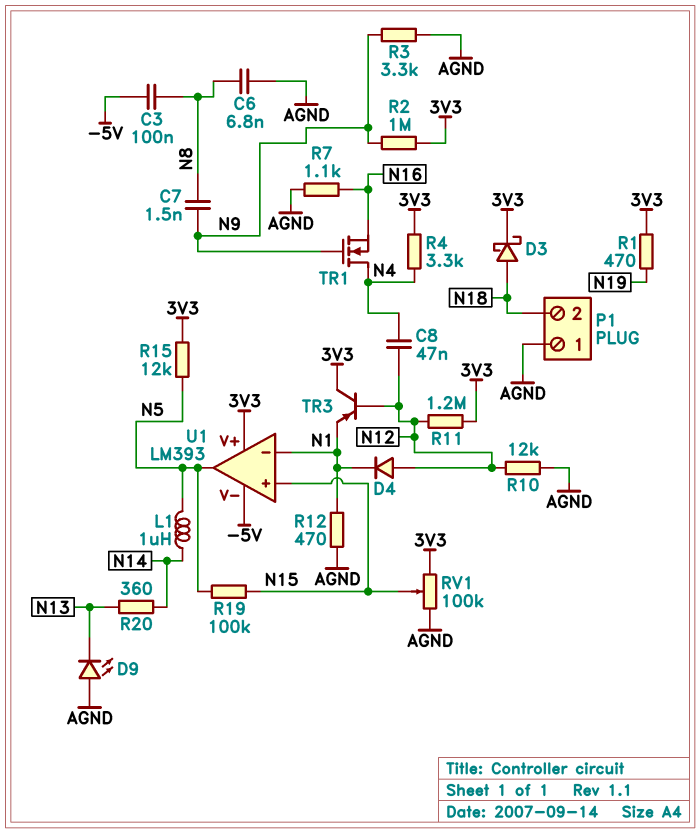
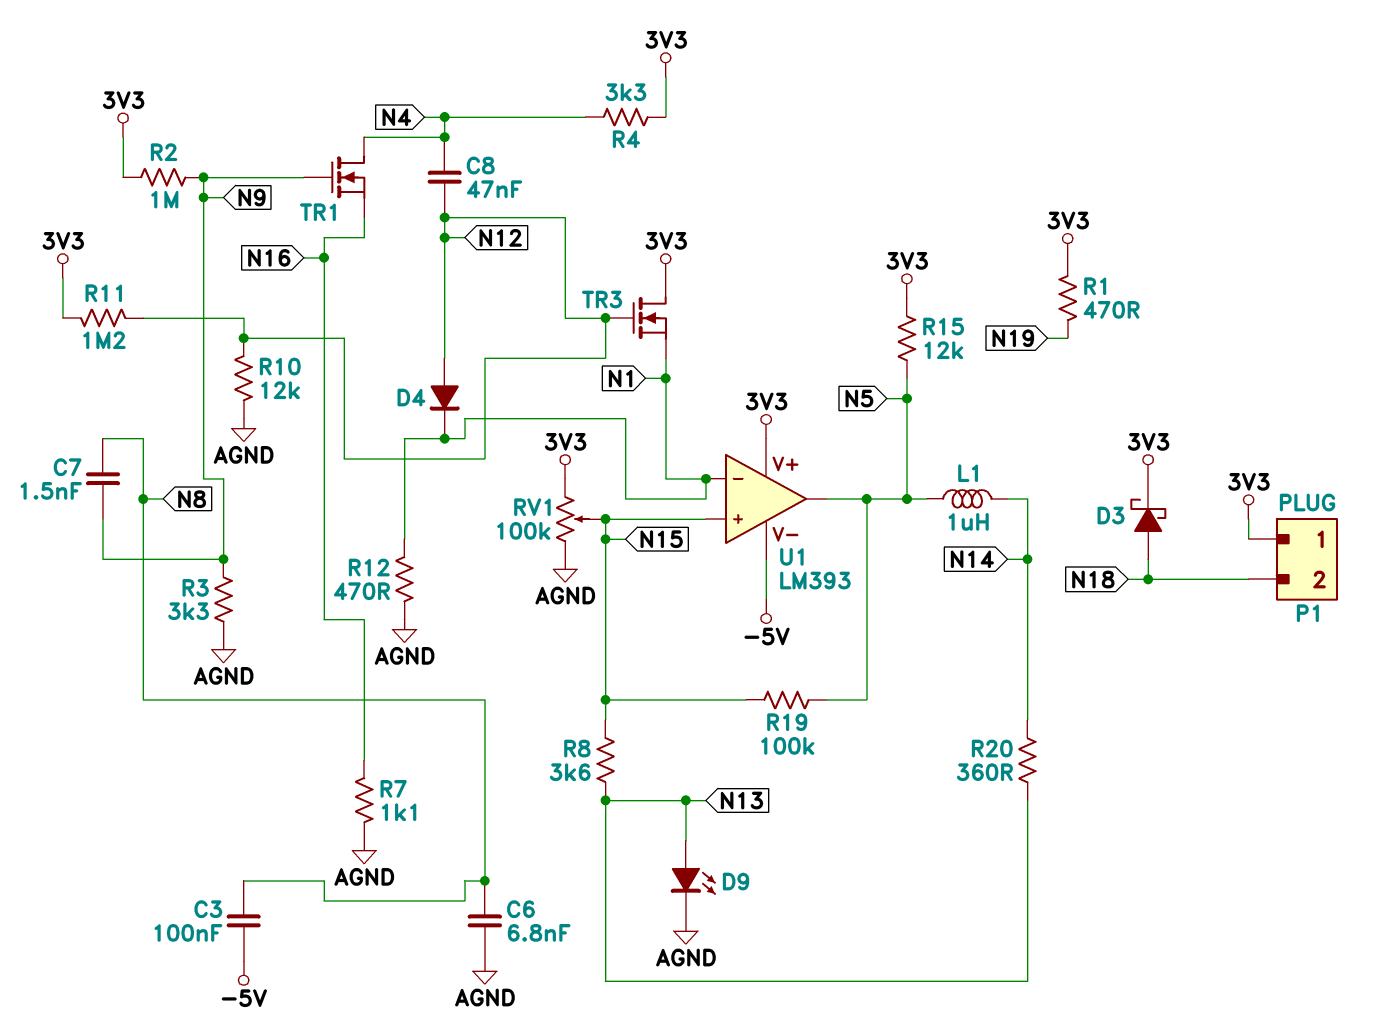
D9: LED (A AGND, K N13) -> LED (A N13, K AGND)
P1 pin 1: AGND -> 3V3
R8: none -> 3.6k (N13, N15)
TR3: PNP (B N12, C 3V3, E N1) -> NMOS (G N12, D 3V3, S N1)

